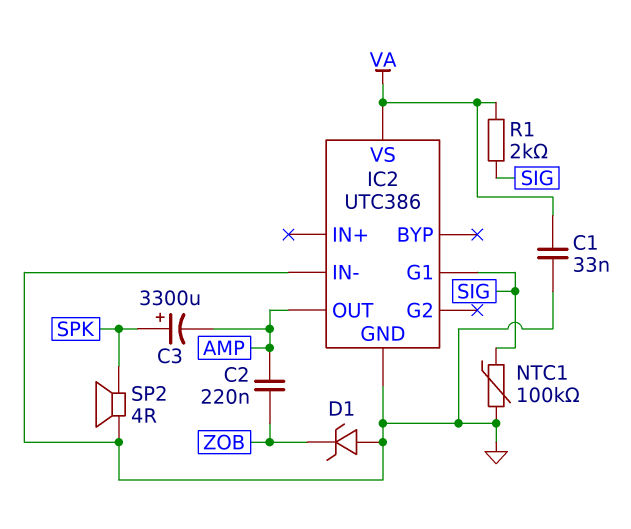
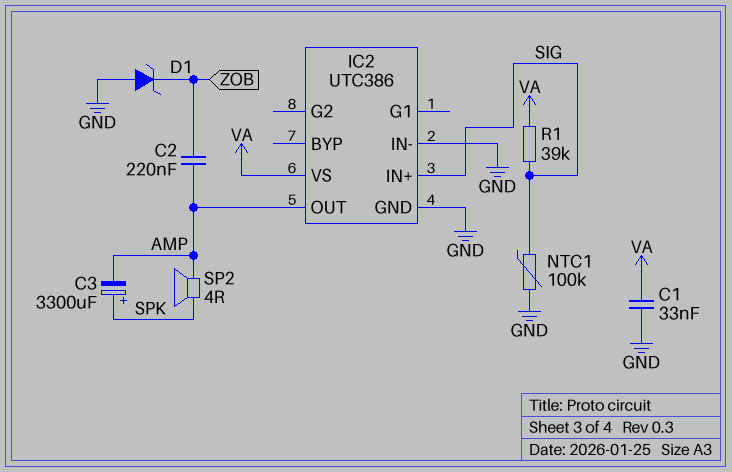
IC2 pin G1: SIG -> none
IC2 pin IN+: none -> SIG
R1: 2k (SIG, VA) -> 39k (SIG, VA)
SP2: speaker 4R (GND, SPK) -> speaker 4R (AMP, SPK)

